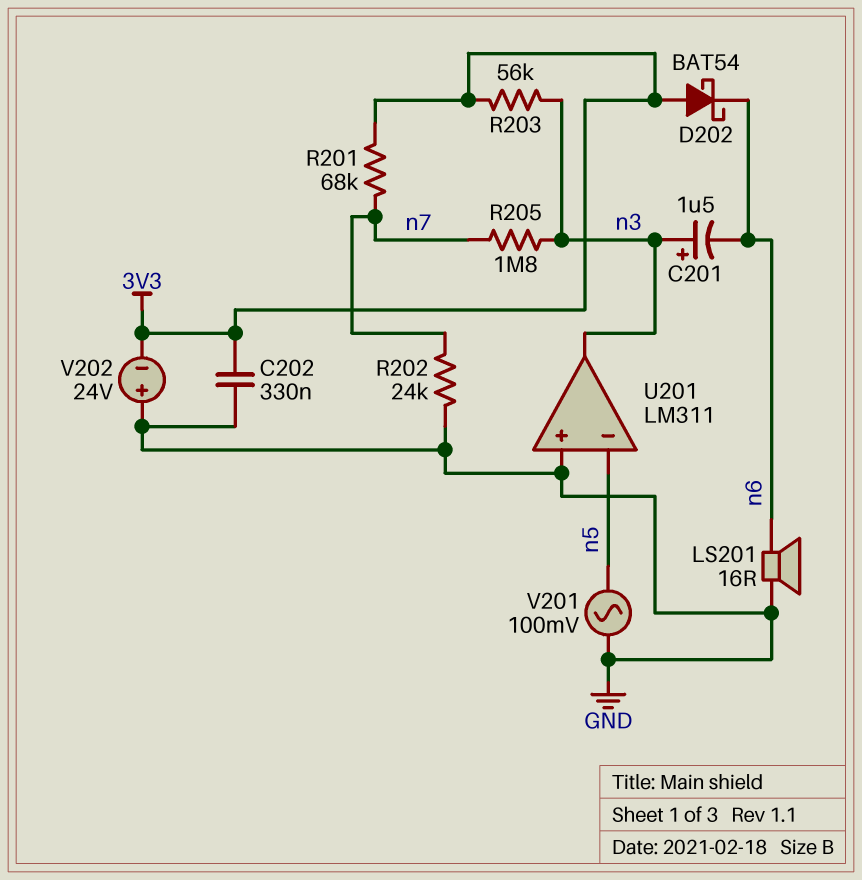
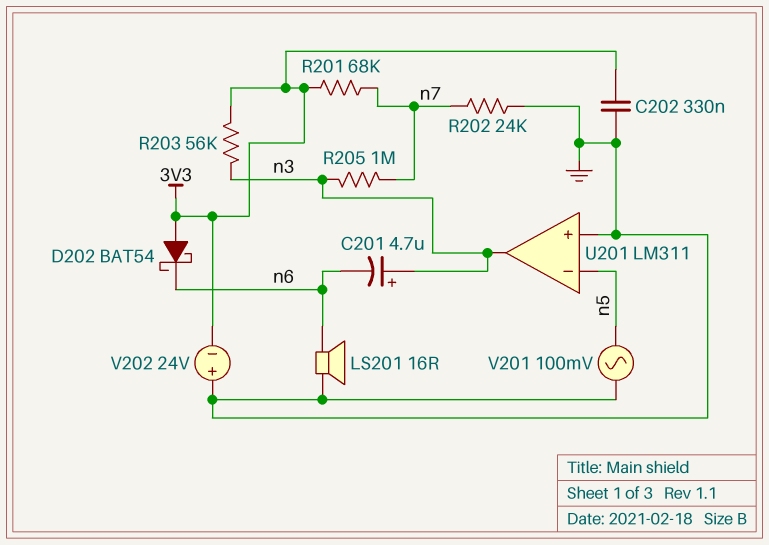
C201: 1.5uF (plus n3, minus n6) -> 4.7uF (plus n3, minus n6)
R205: 1.8M (n3, n7) -> 1M (n3, n7)

